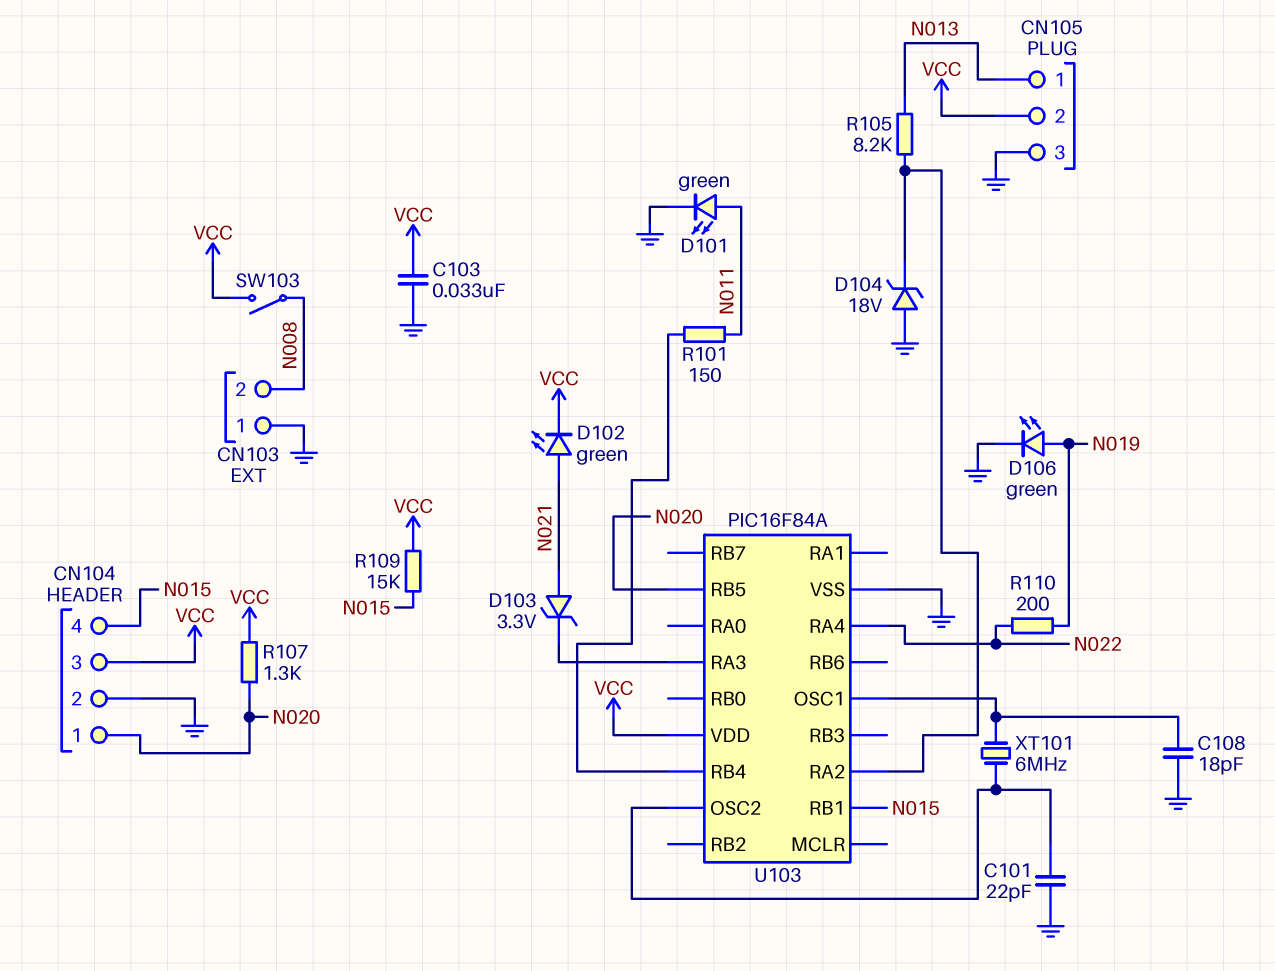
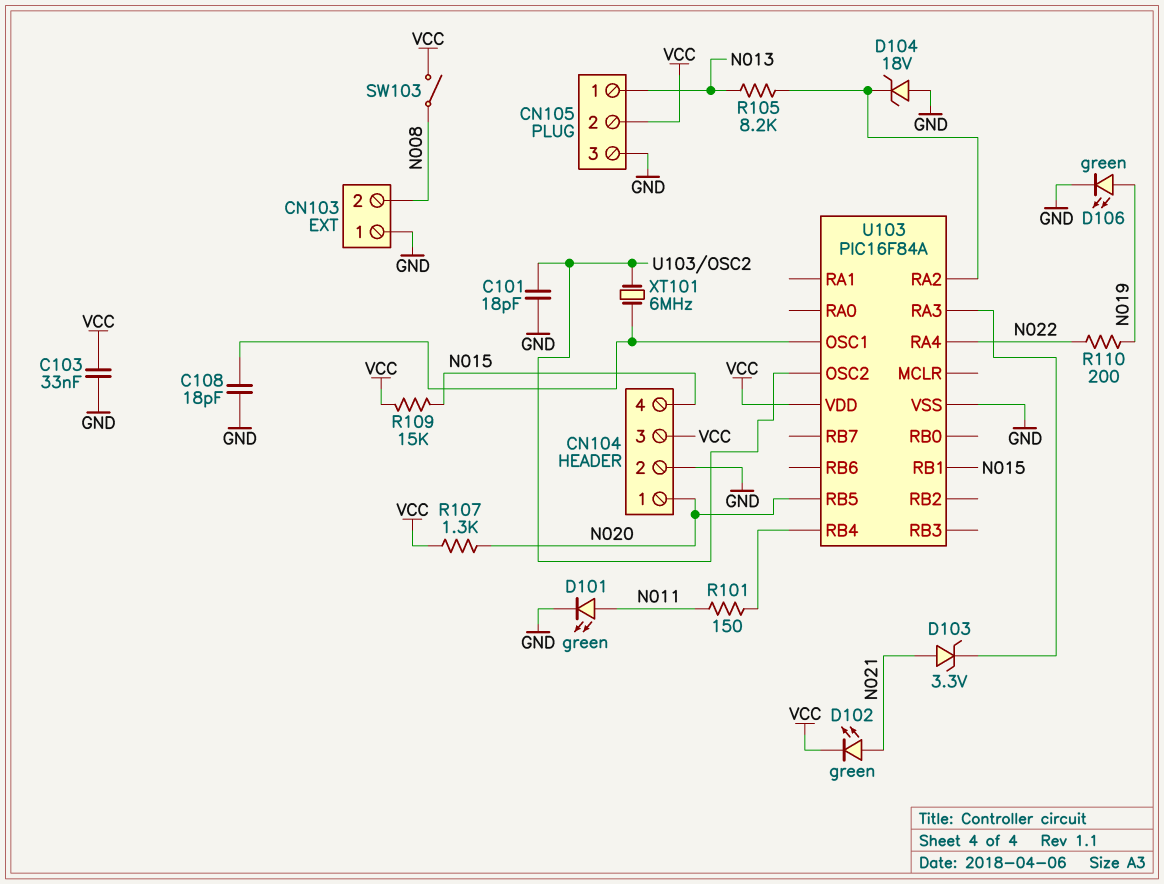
C101: 22pF (GND, U103/OSC2) -> 18pF (GND, U103/OSC2)

